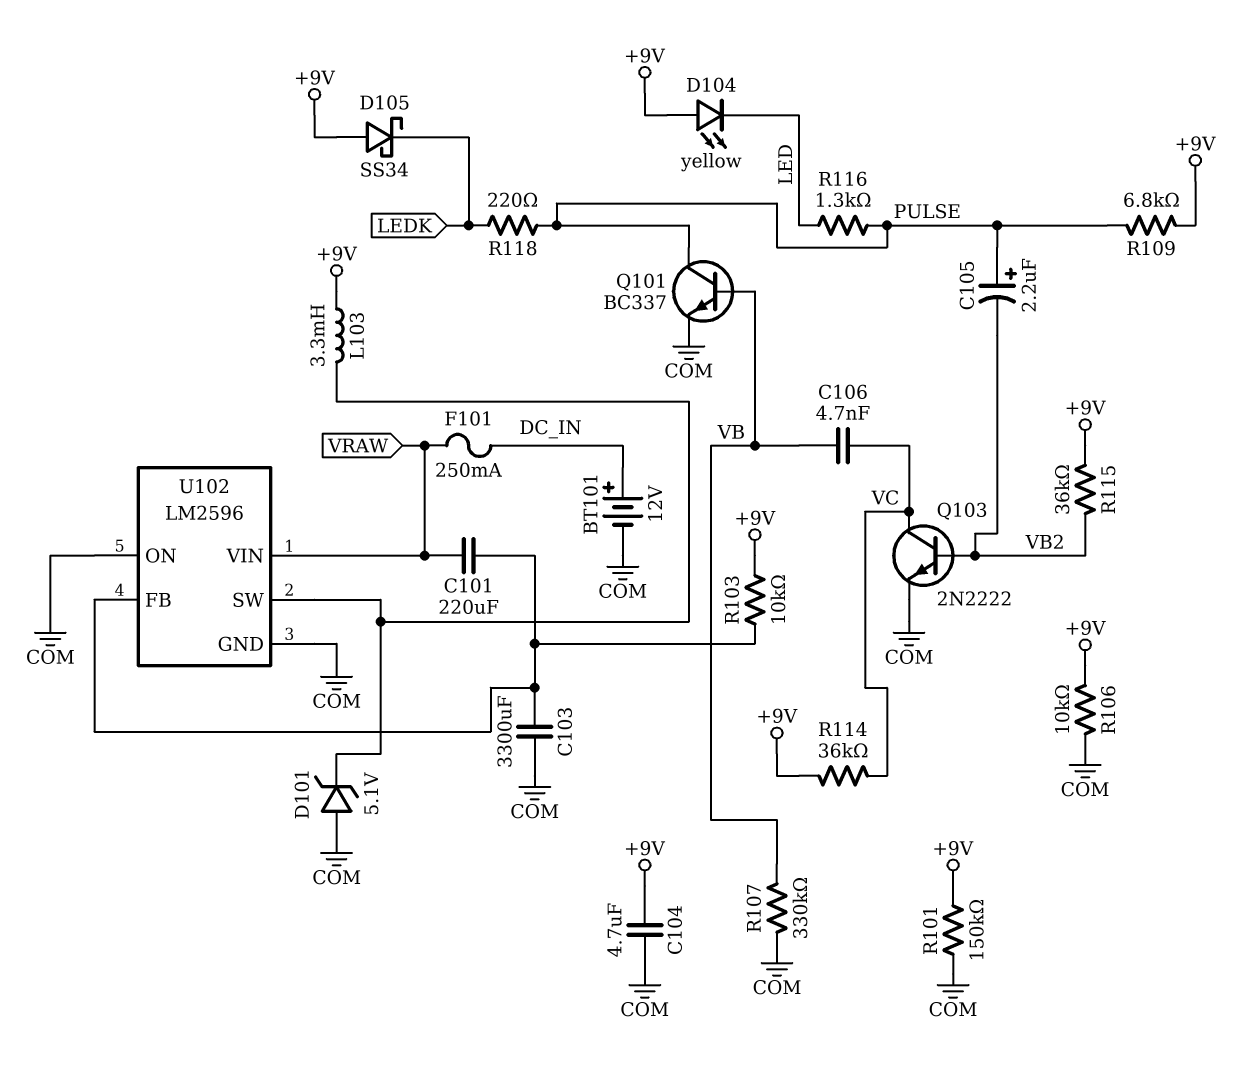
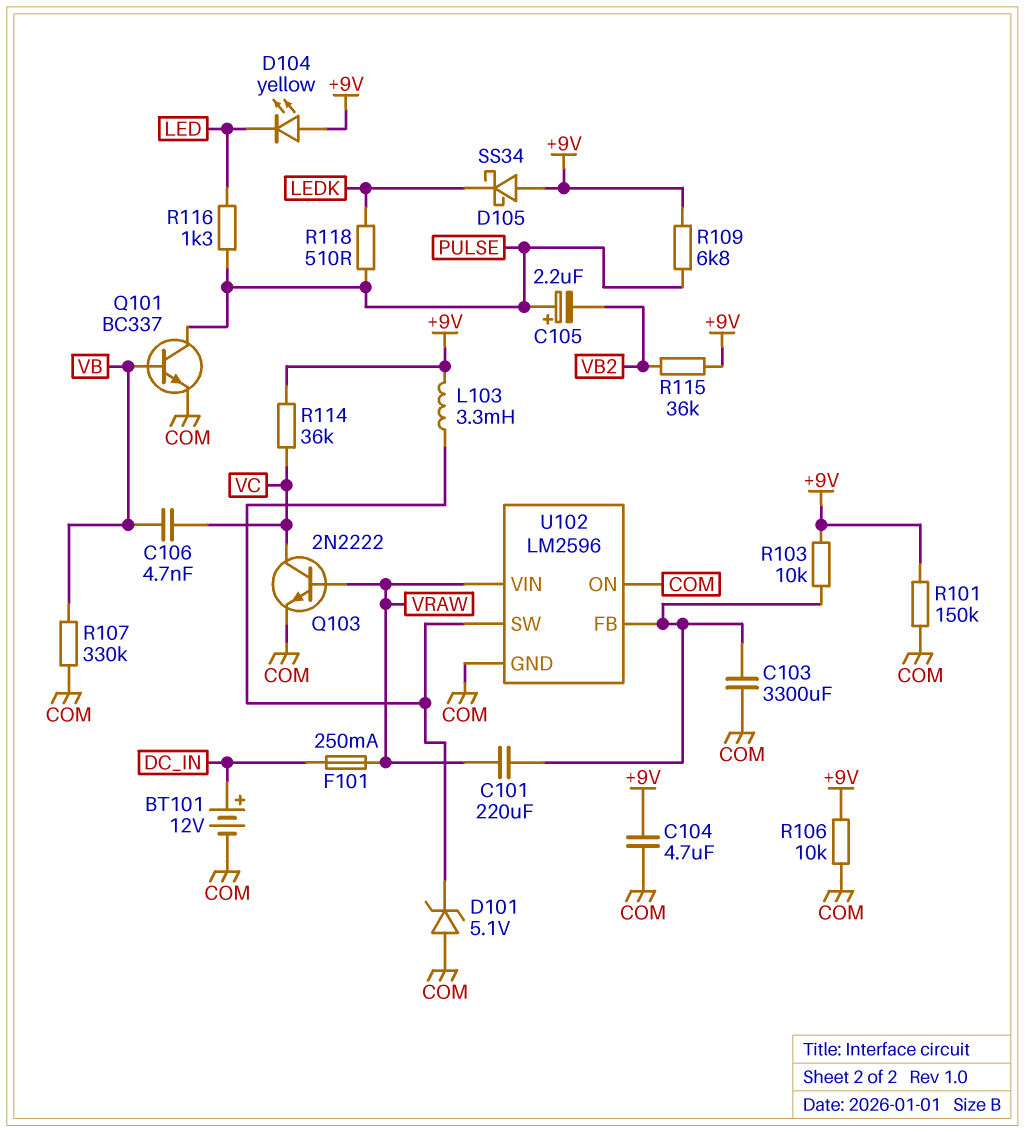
Q103: NPN 2N2222 (B VB2, C VC, E COM) -> NPN 2N2222 (B VRAW, C VC, E COM)
R118: 220 (LEDK, PULSE) -> 510 (LEDK, PULSE)

